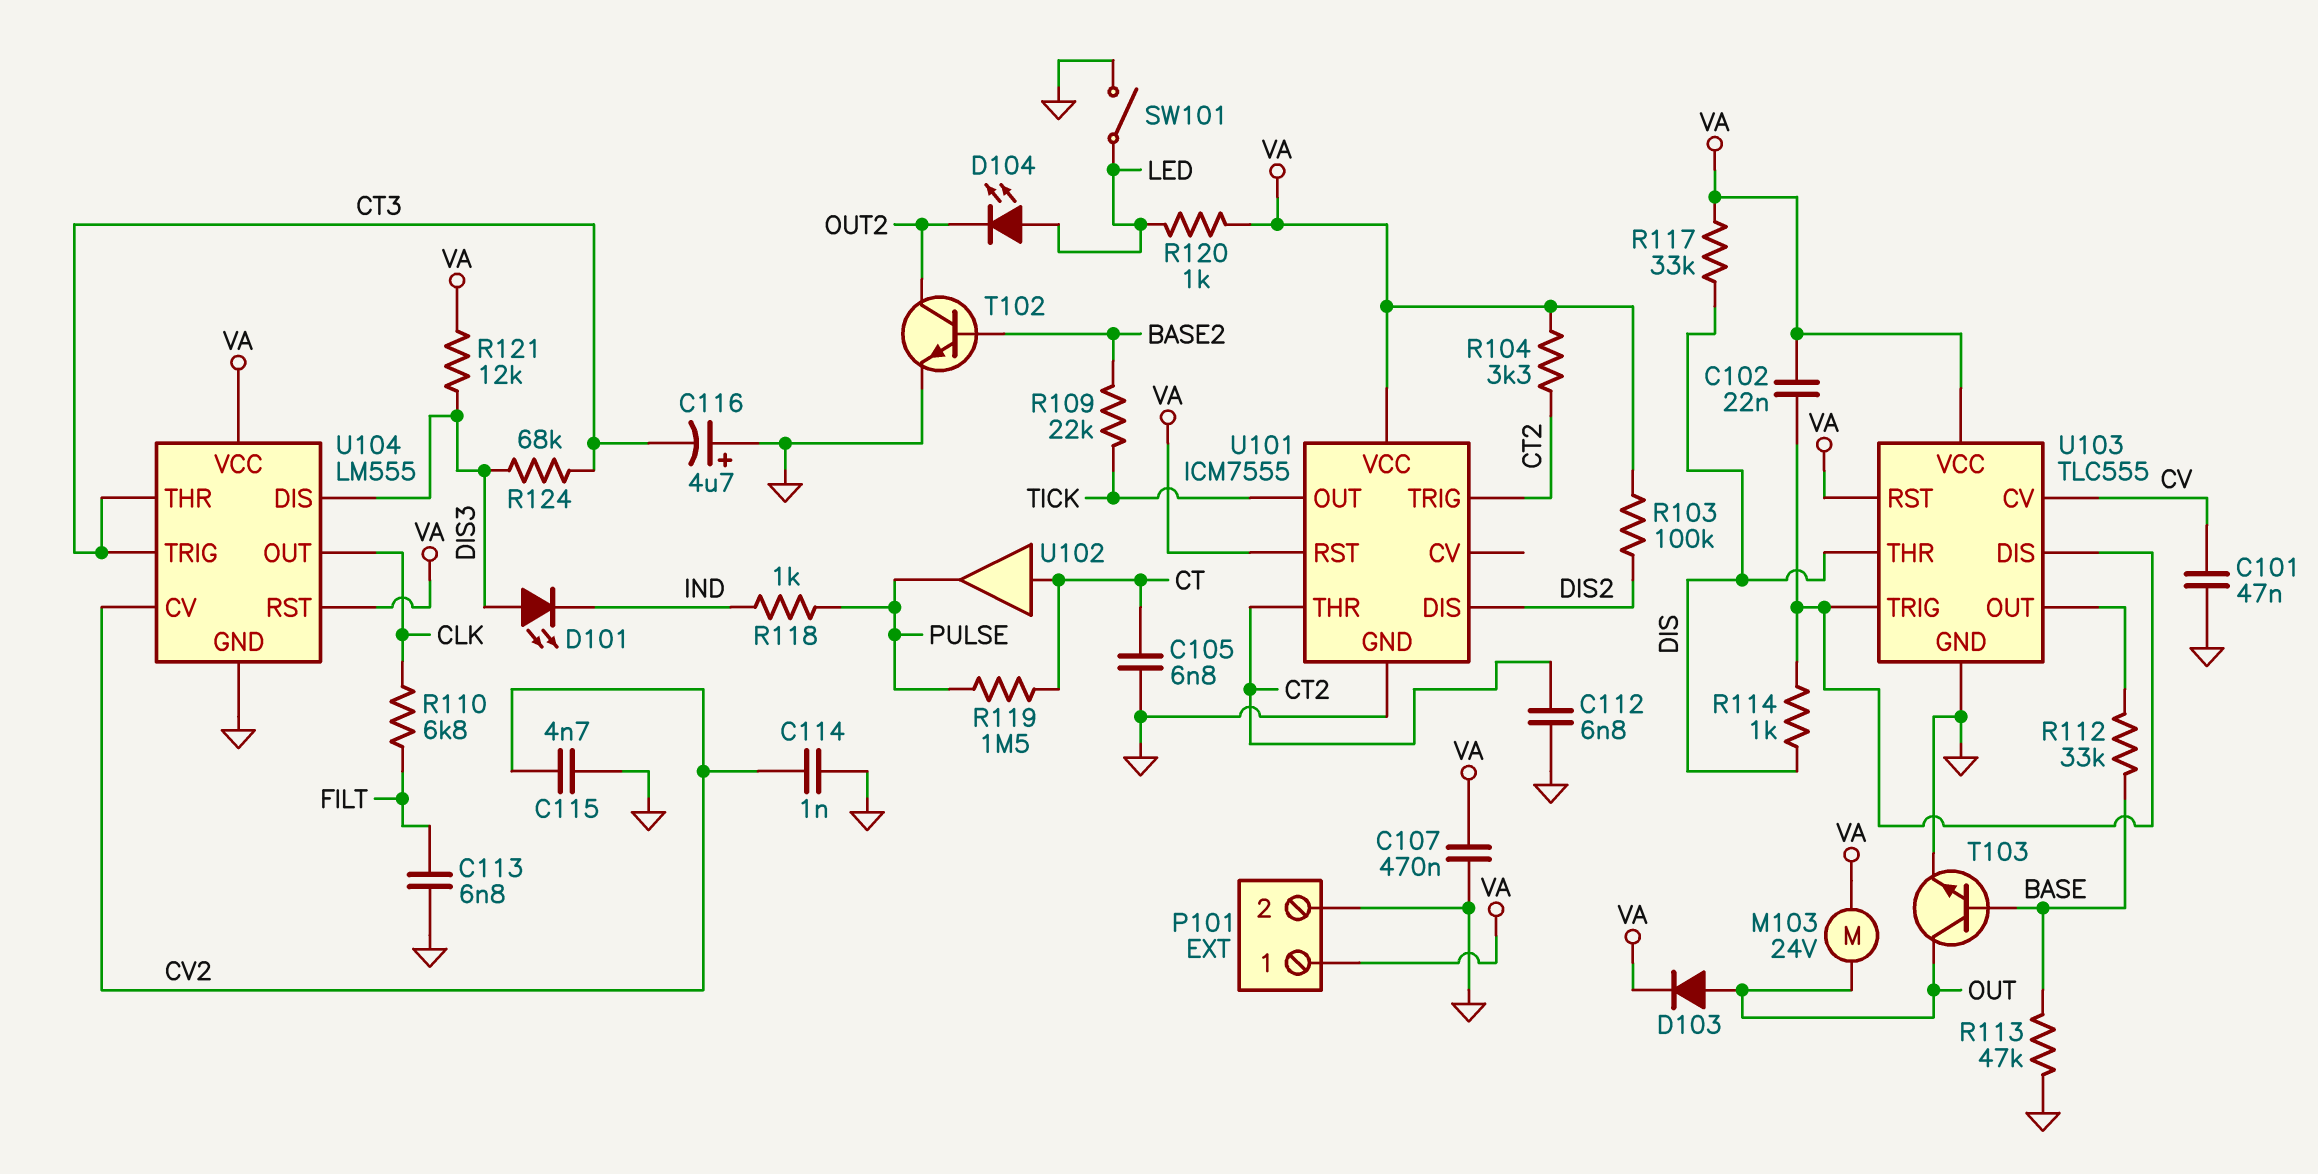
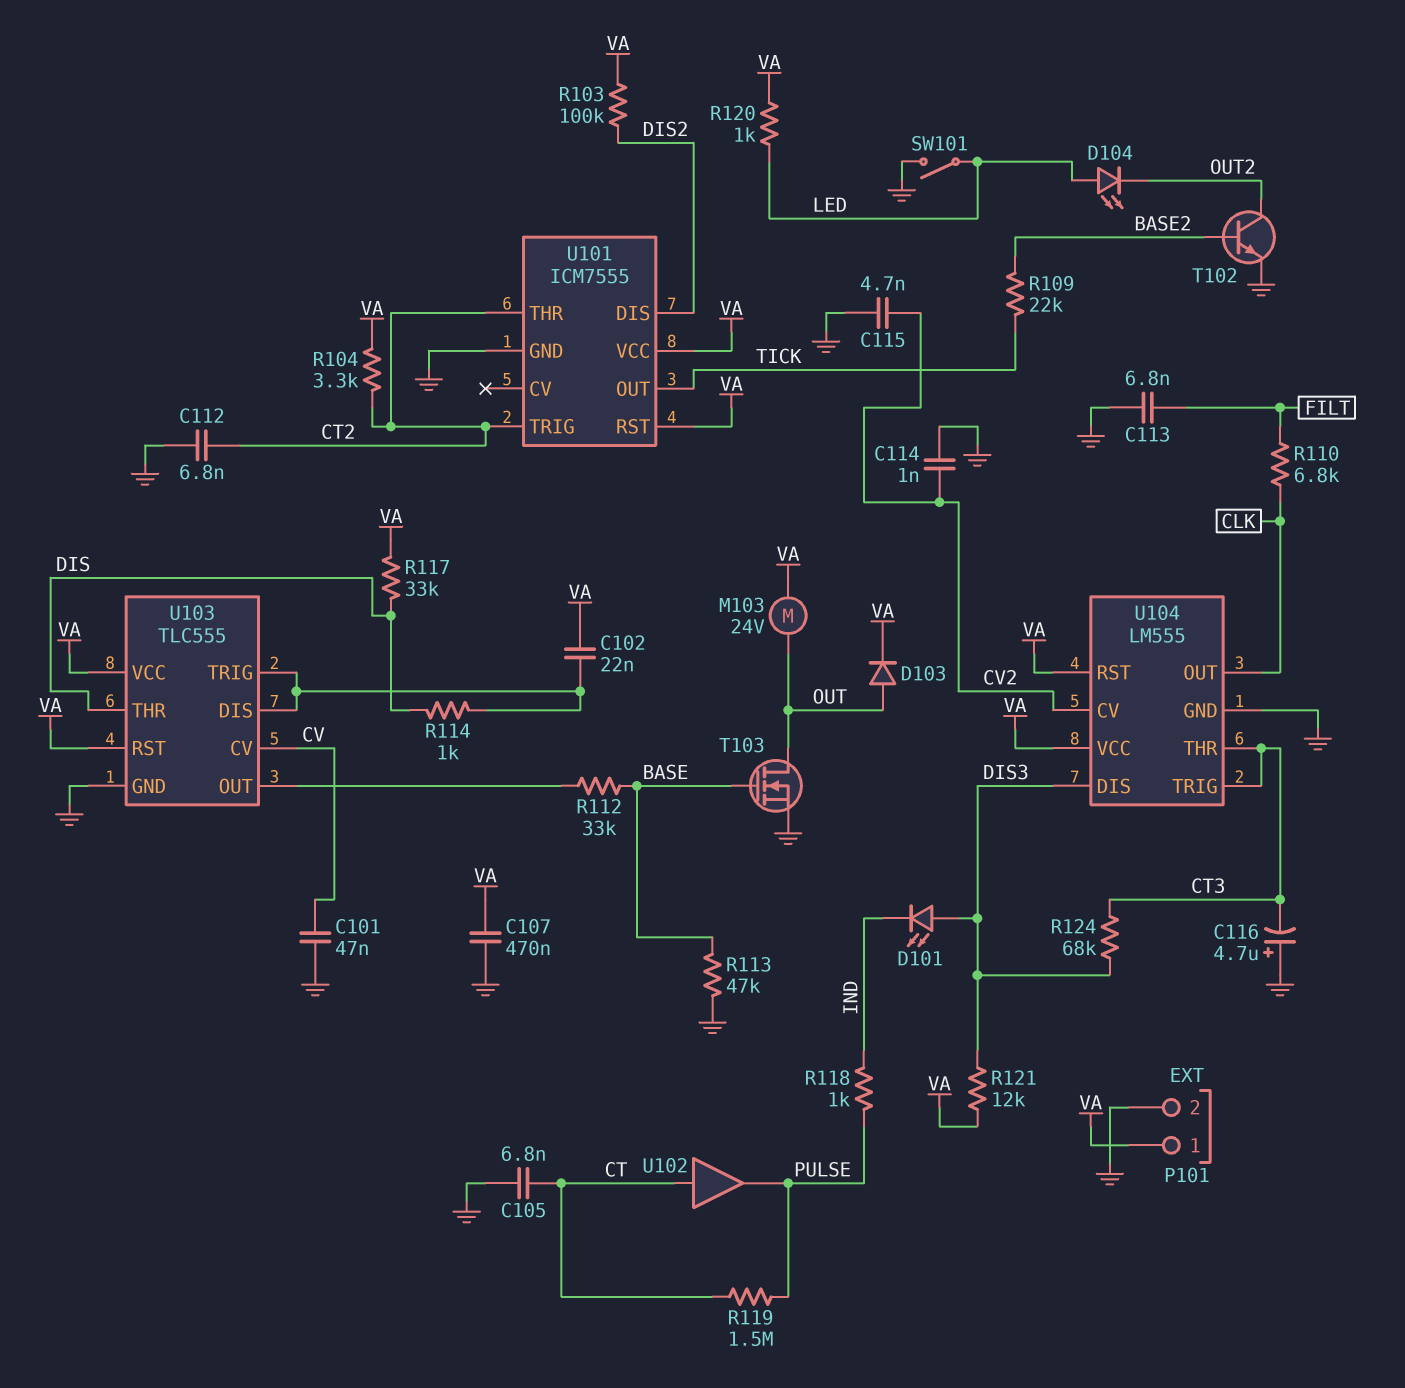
T103: NPN (B BASE, C OUT, E GND) -> NMOS (G BASE, D OUT, S GND)

